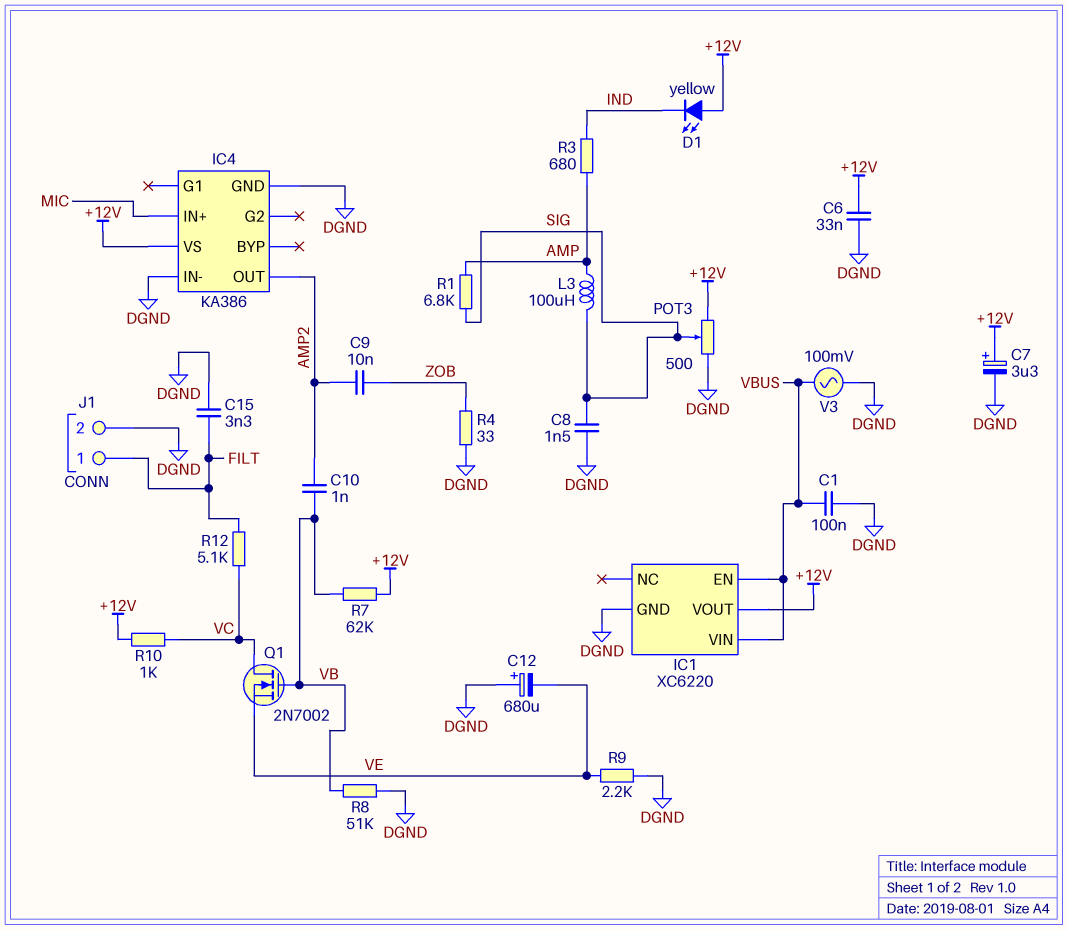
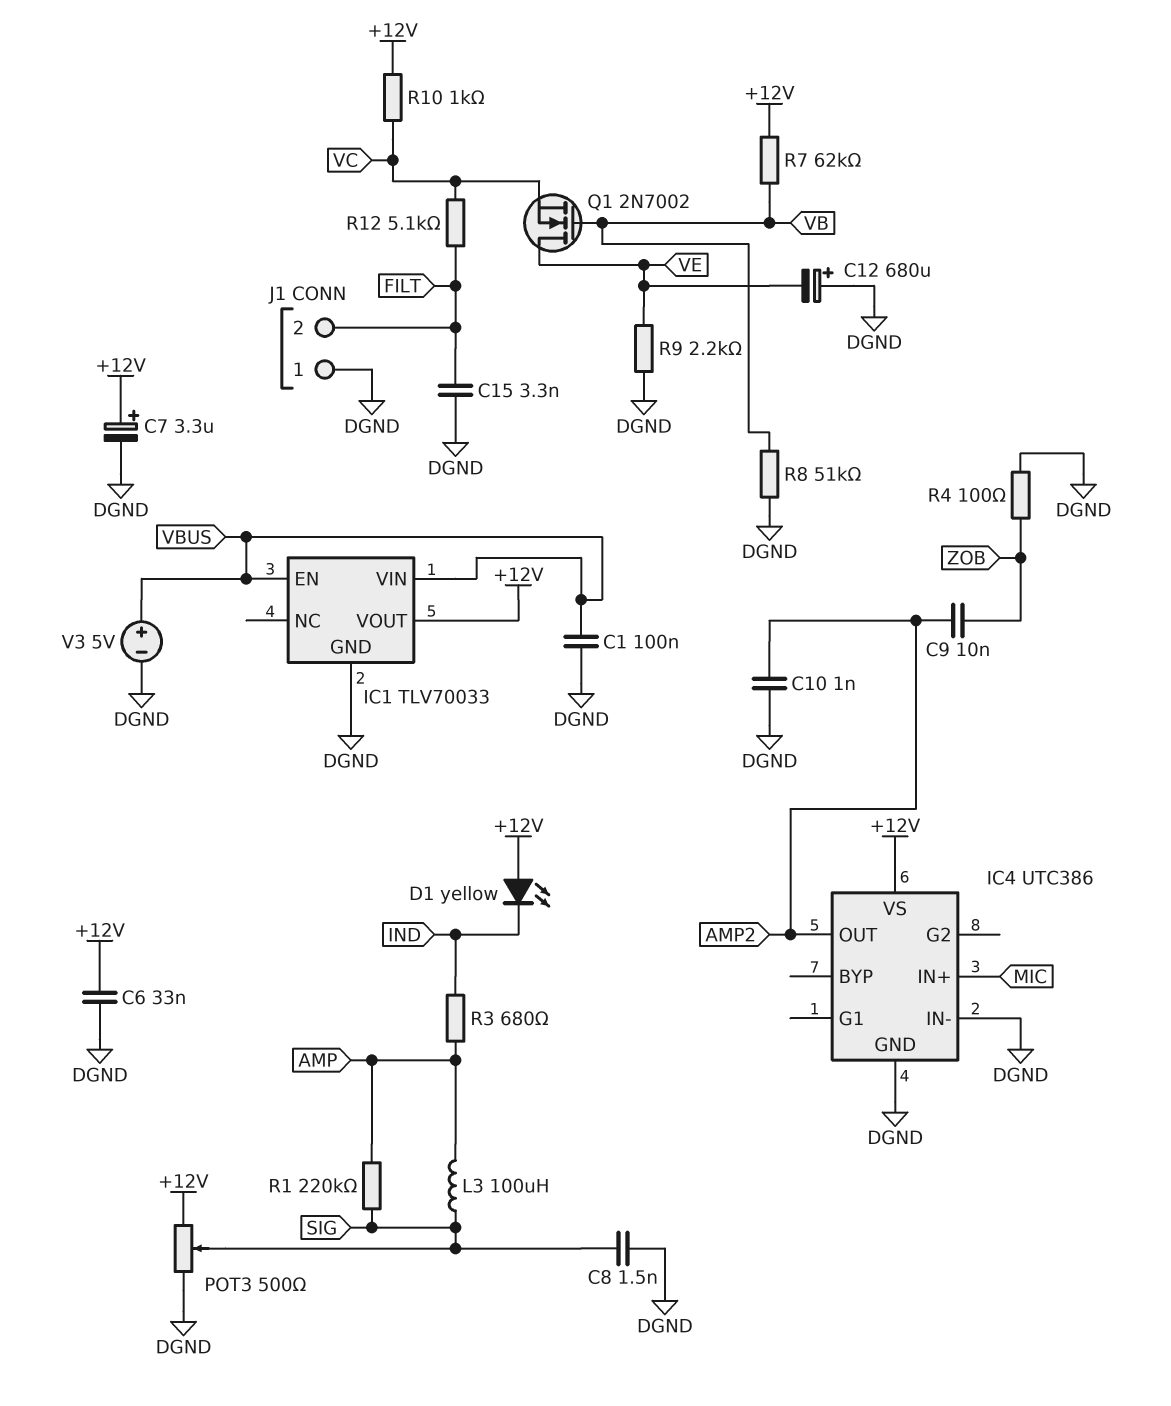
C10: 1nF (AMP2, VB) -> 1nF (AMP2, DGND)
IC1: XC6220 -> TLV70033
IC4: KA386 -> UTC386
J1 pin 1: FILT -> DGND
J1 pin 2: DGND -> FILT
Q1: NMOS 2N7002 (G VB, D VC, S VE) -> NMOS 2N7002 (G VB, D VE, S VC)
R1: 6.8k (AMP, SIG) -> 220k (AMP, SIG)
R4: 33 (DGND, ZOB) -> 100 (DGND, ZOB)
V3: AC 100mV (DGND, VBUS) -> 5V (plus VBUS, minus DGND)

